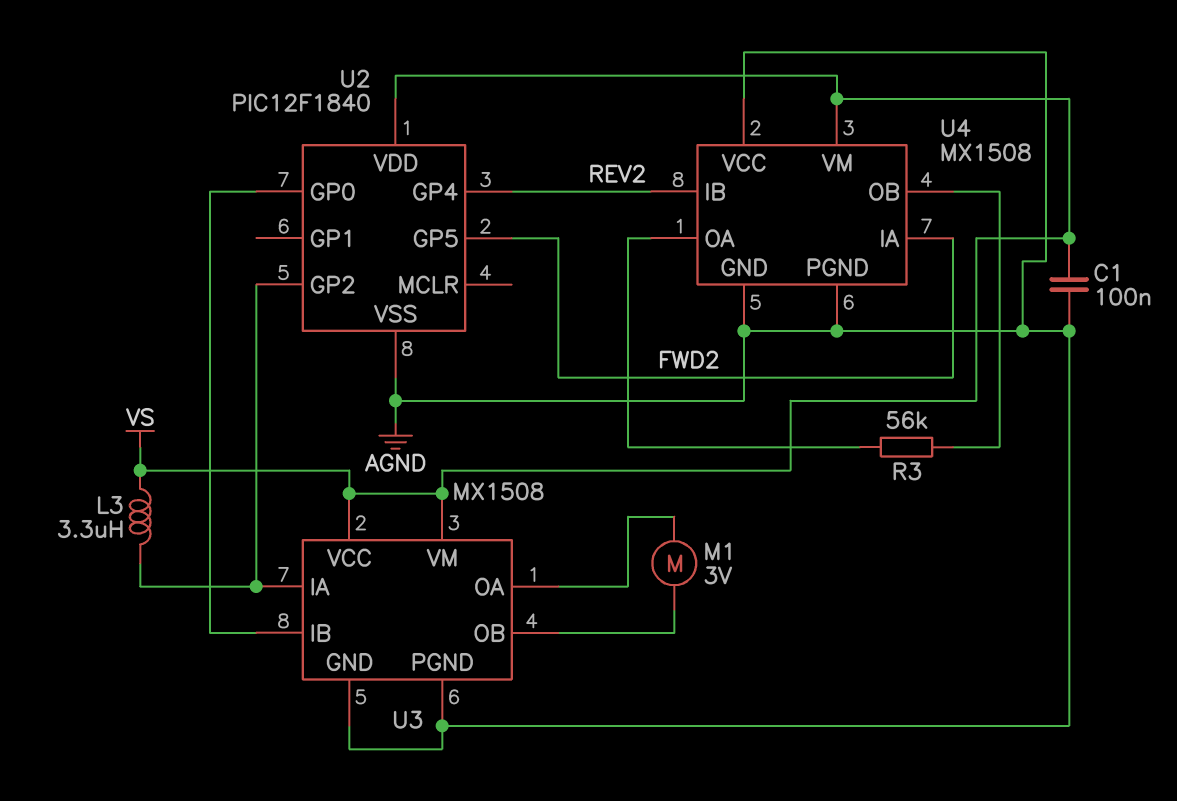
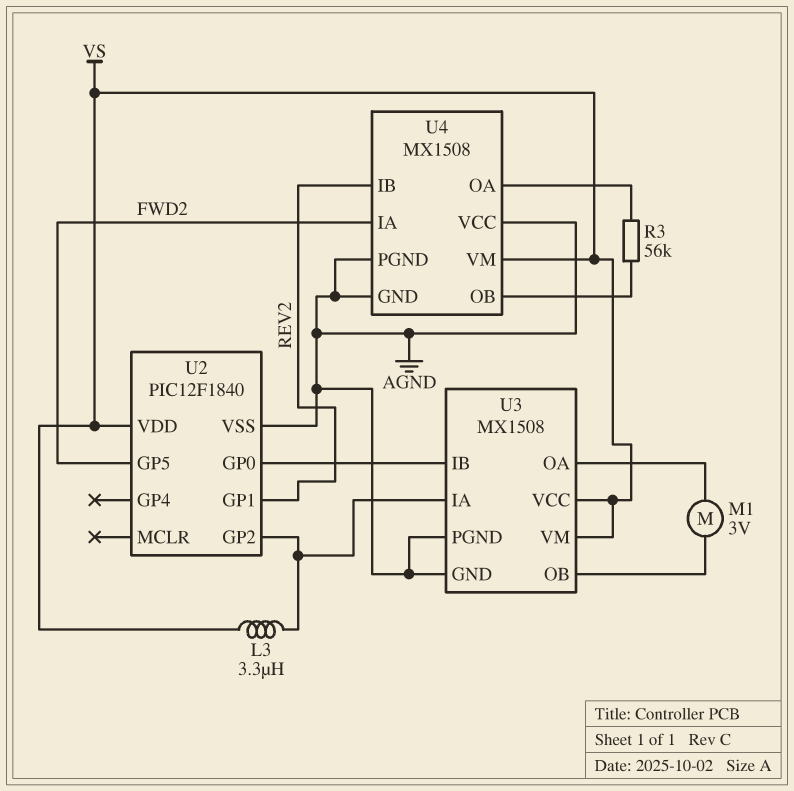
C1: 100nF (AGND, VS) -> none
U2 pin GP1: none -> REV2
U2 pin GP4: REV2 -> none

